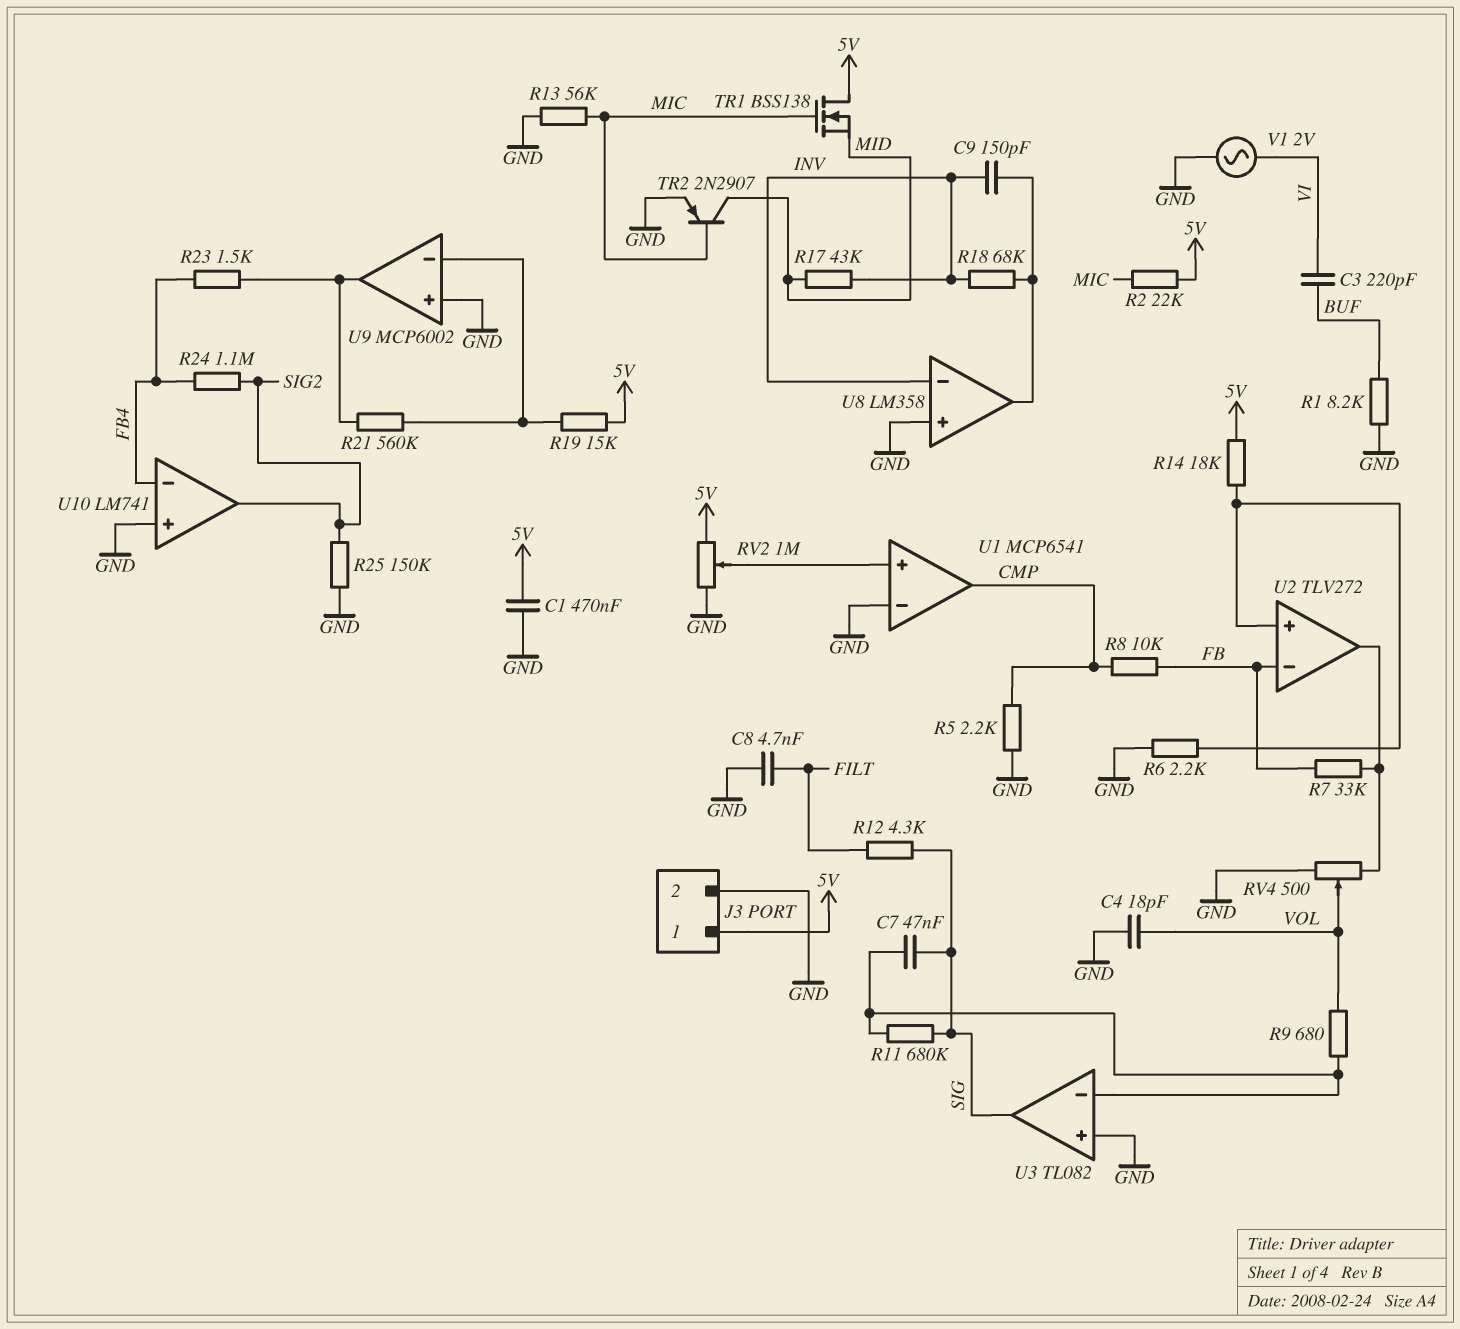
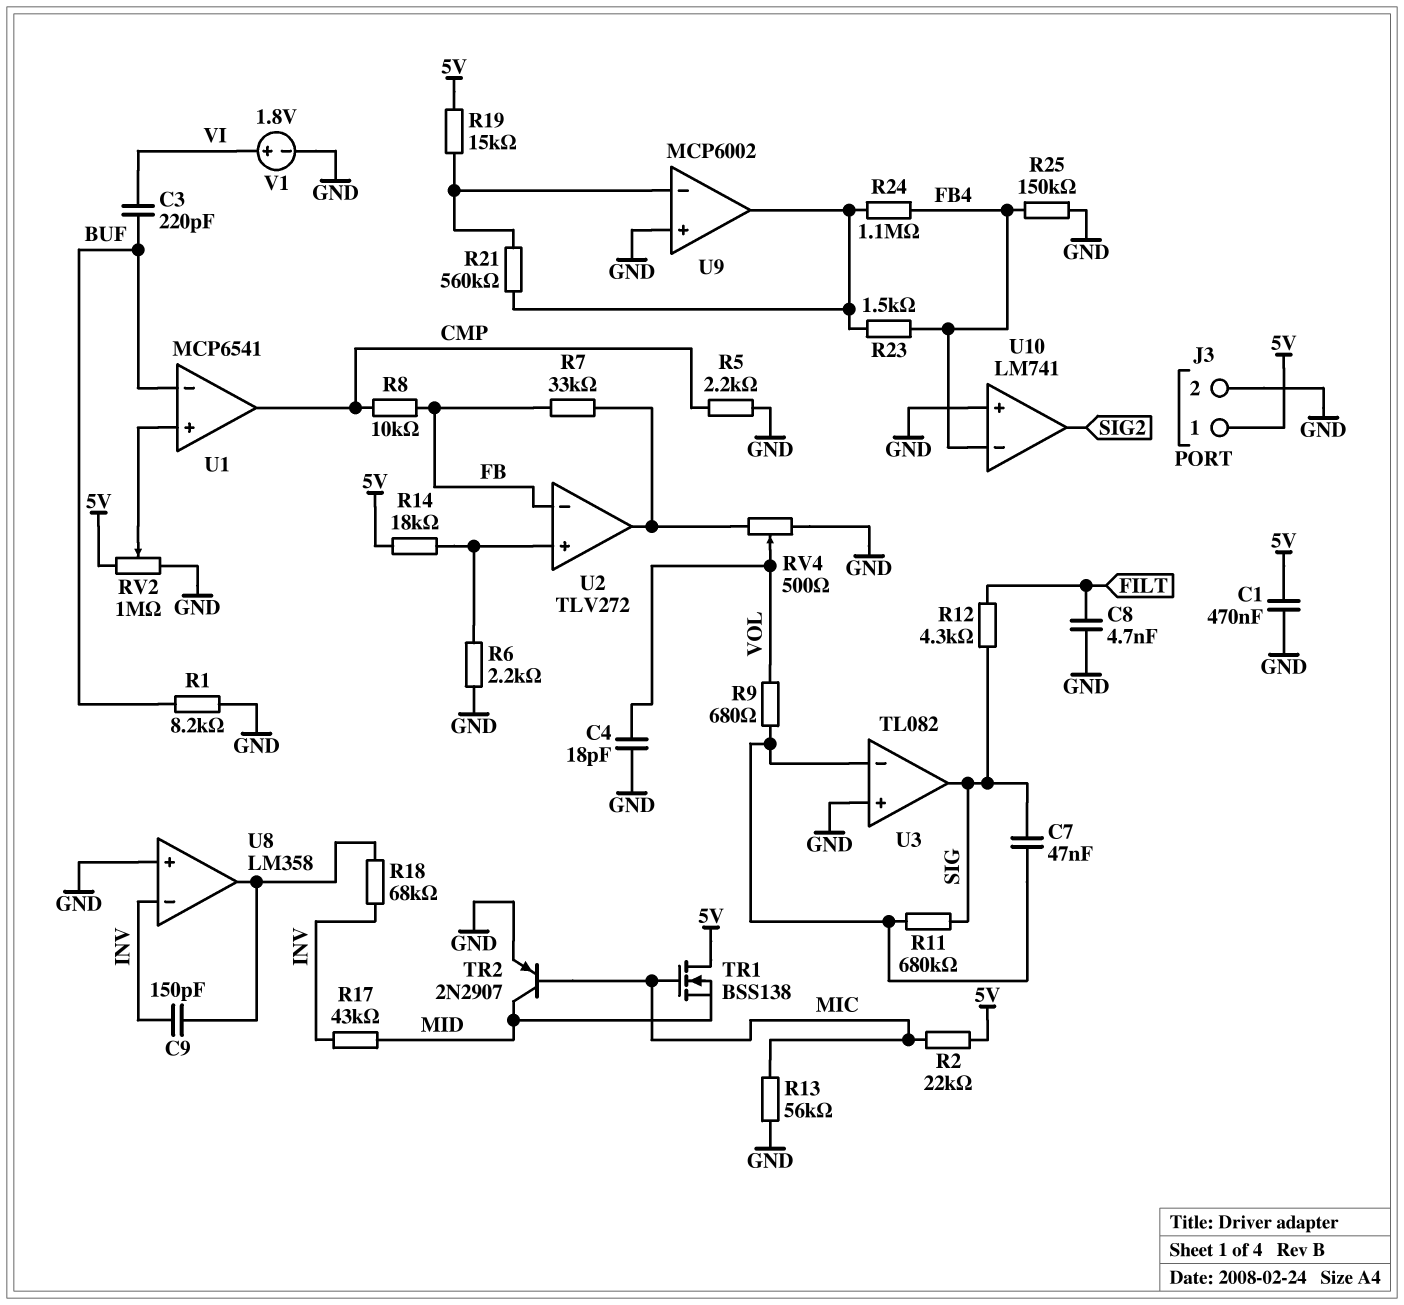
R24: 1.1M (FB4, SIG2) -> 1.1M (FB4, U9/out)
R25: 150k (GND, SIG2) -> 150k (FB4, GND)
U1 pin in-: GND -> BUF
V1: AC 2V (GND, VI) -> 1.8V (plus VI, minus GND)

